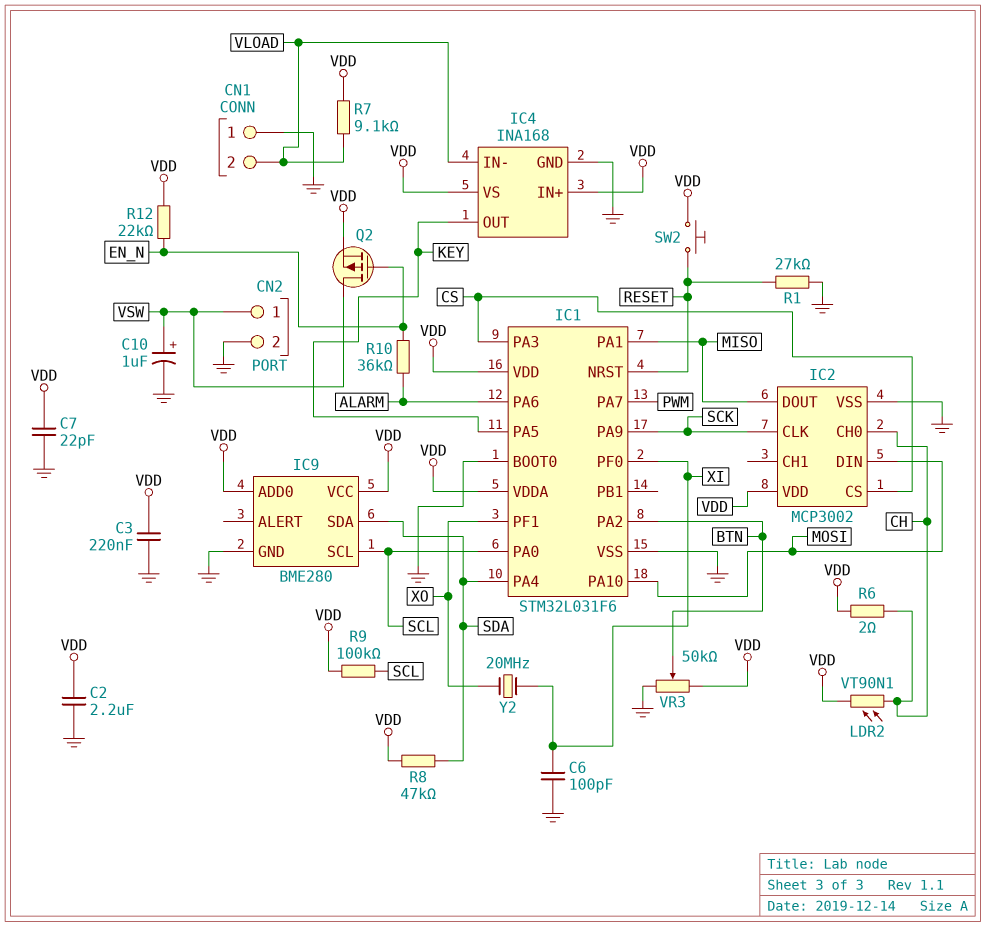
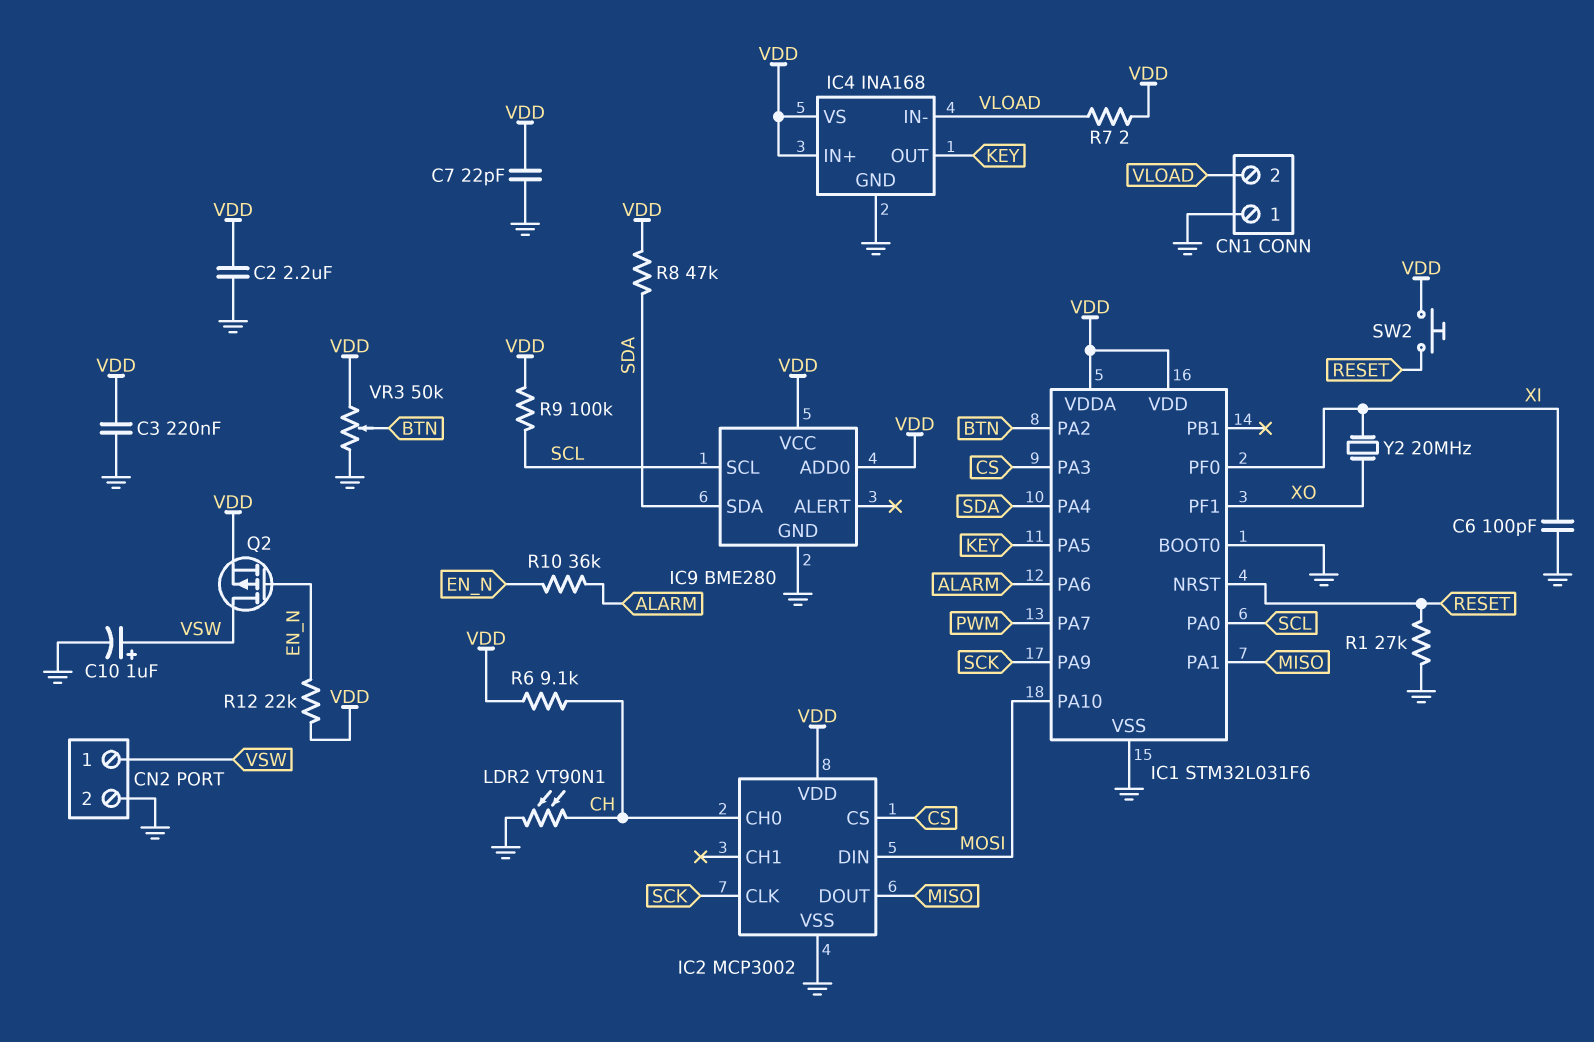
LDR2: VT90N1 (CH, VDD) -> VT90N1 (CH, GND)
R6: 2 (CH, VDD) -> 9.1k (CH, VDD)
R7: 9.1k (VDD, VLOAD) -> 2 (VDD, VLOAD)

